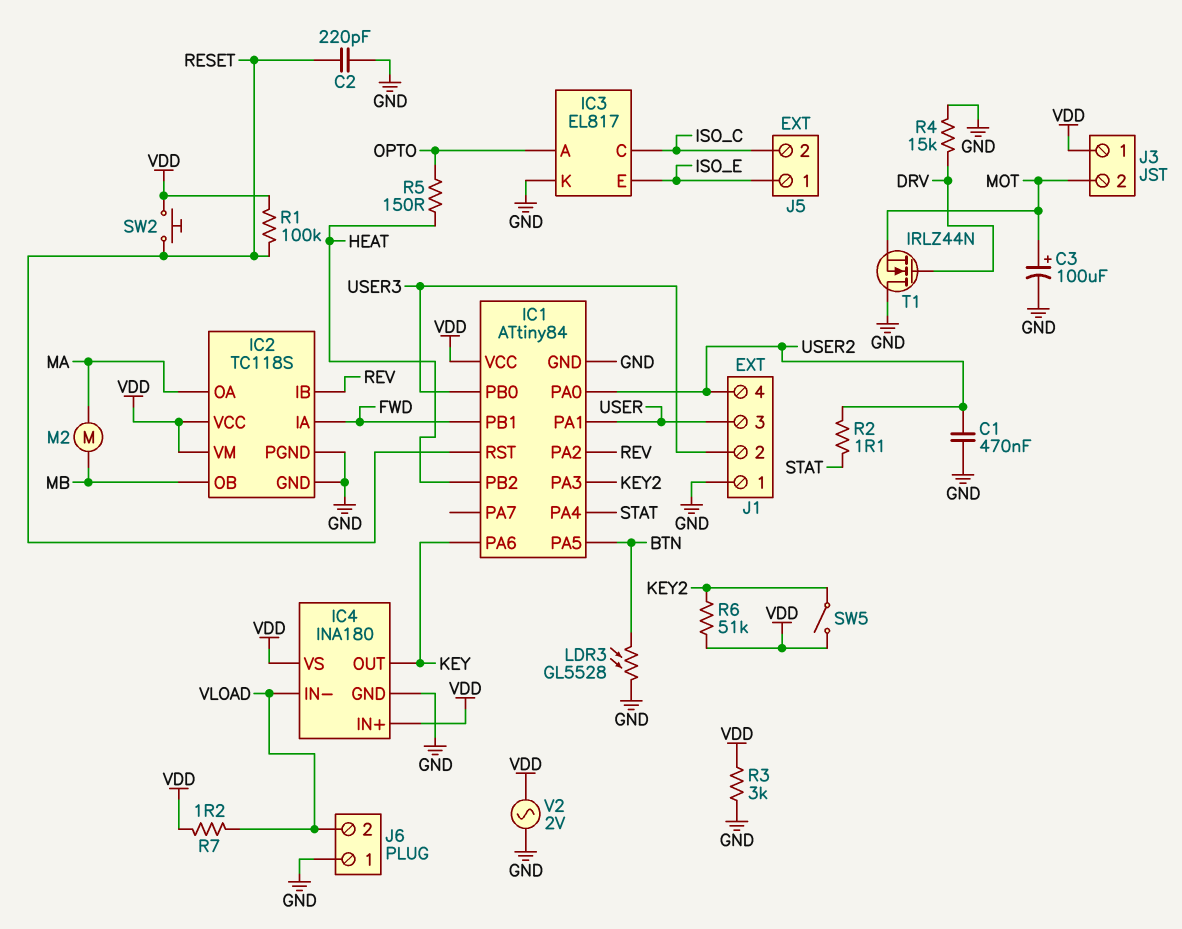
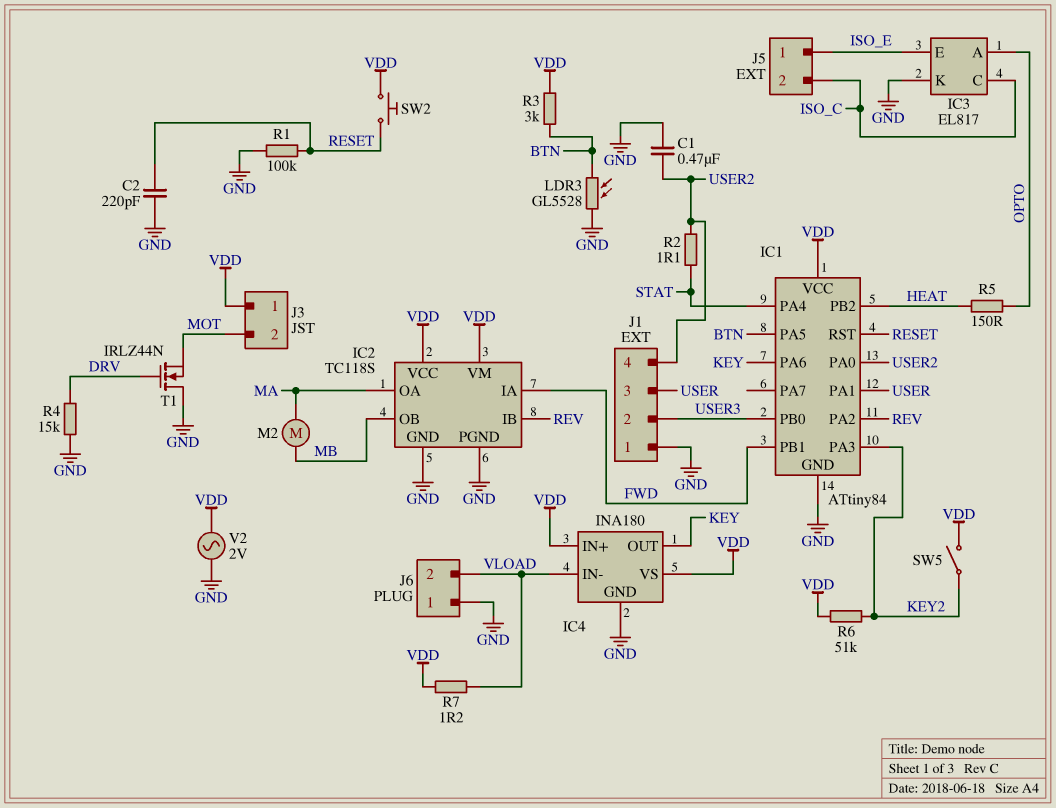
C3: 100uF (plus MOT, minus GND) -> none
R1: 100k (RESET, VDD) -> 100k (GND, RESET)
R3: 3k (GND, VDD) -> 3k (BTN, VDD)

